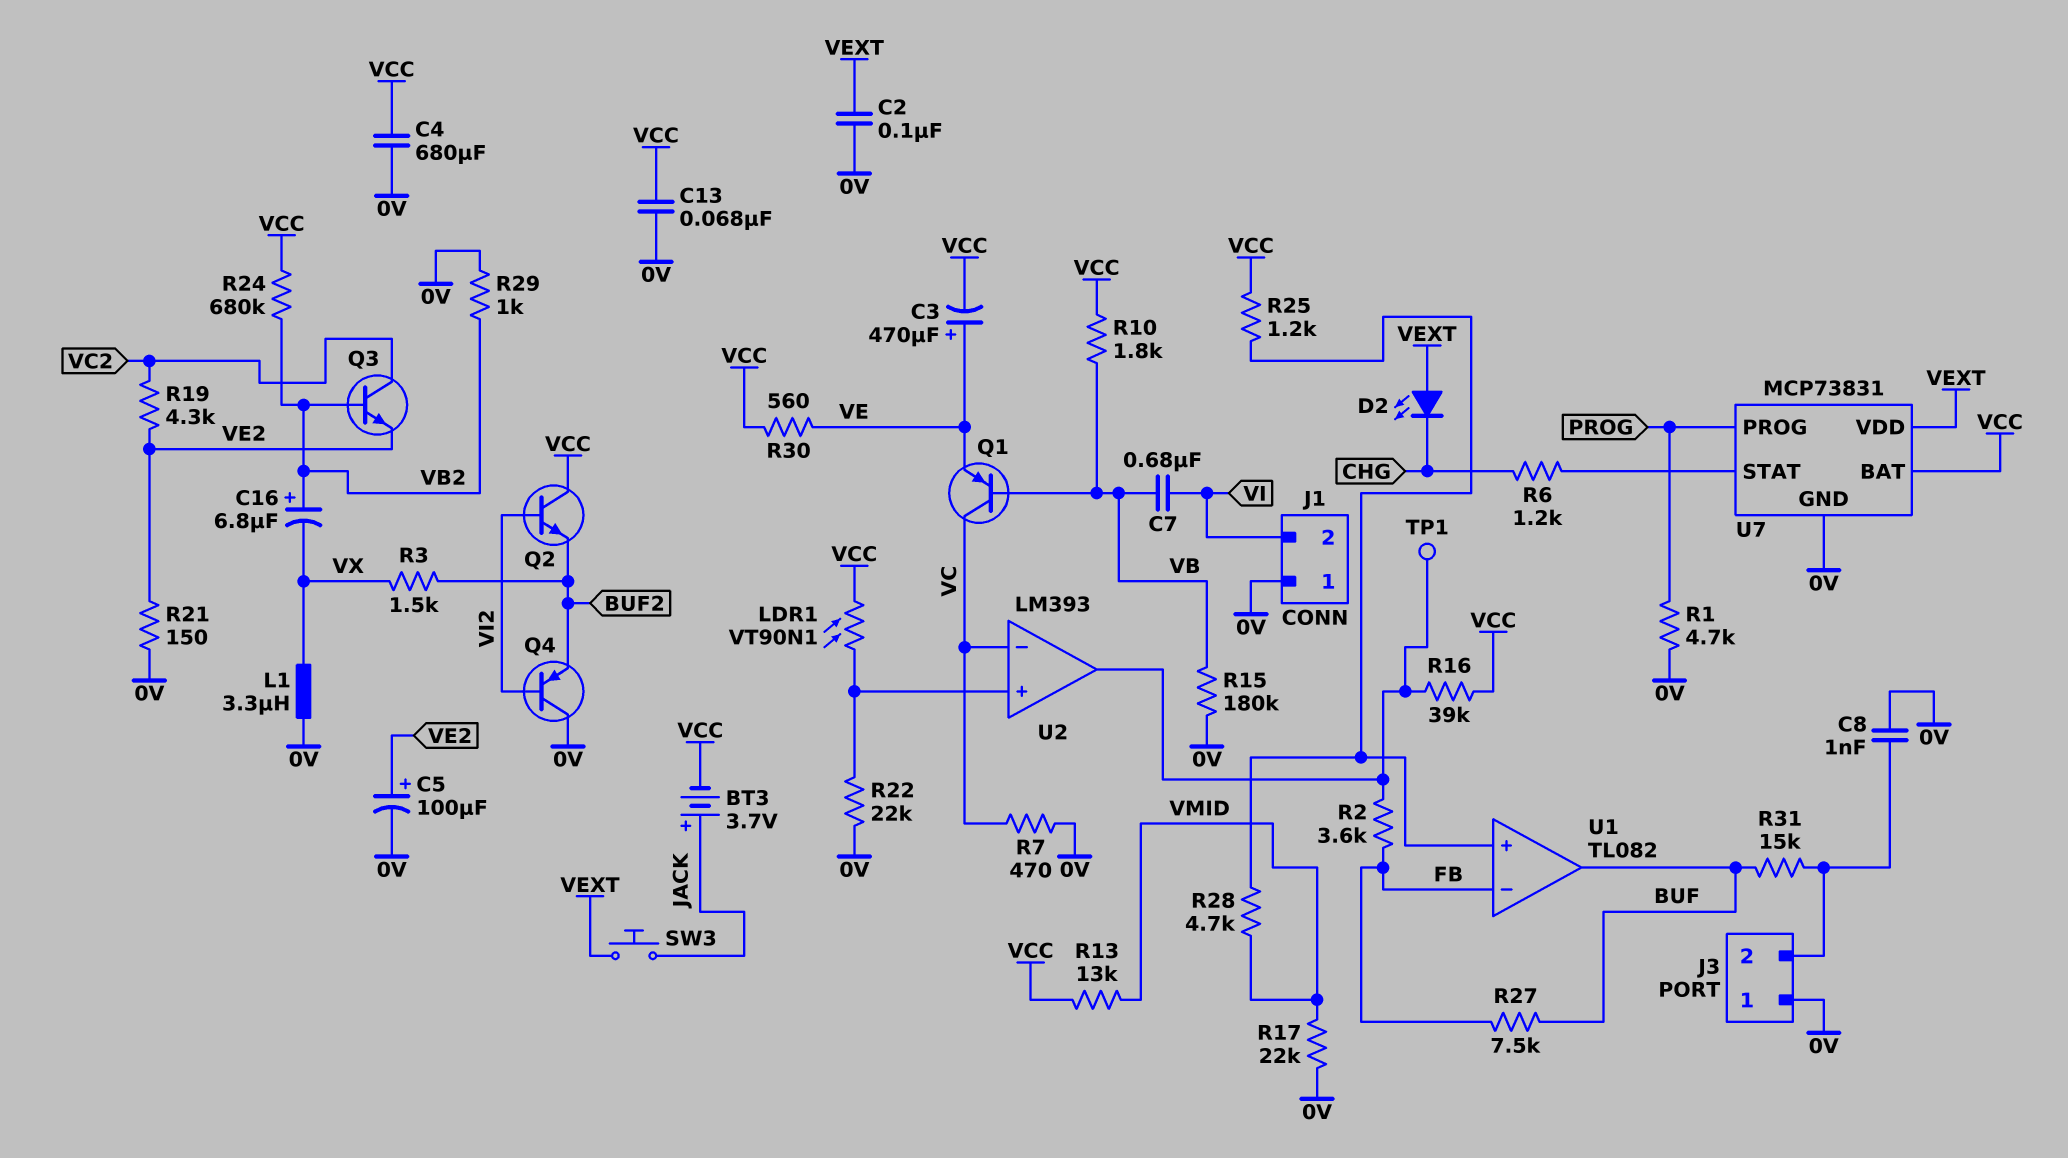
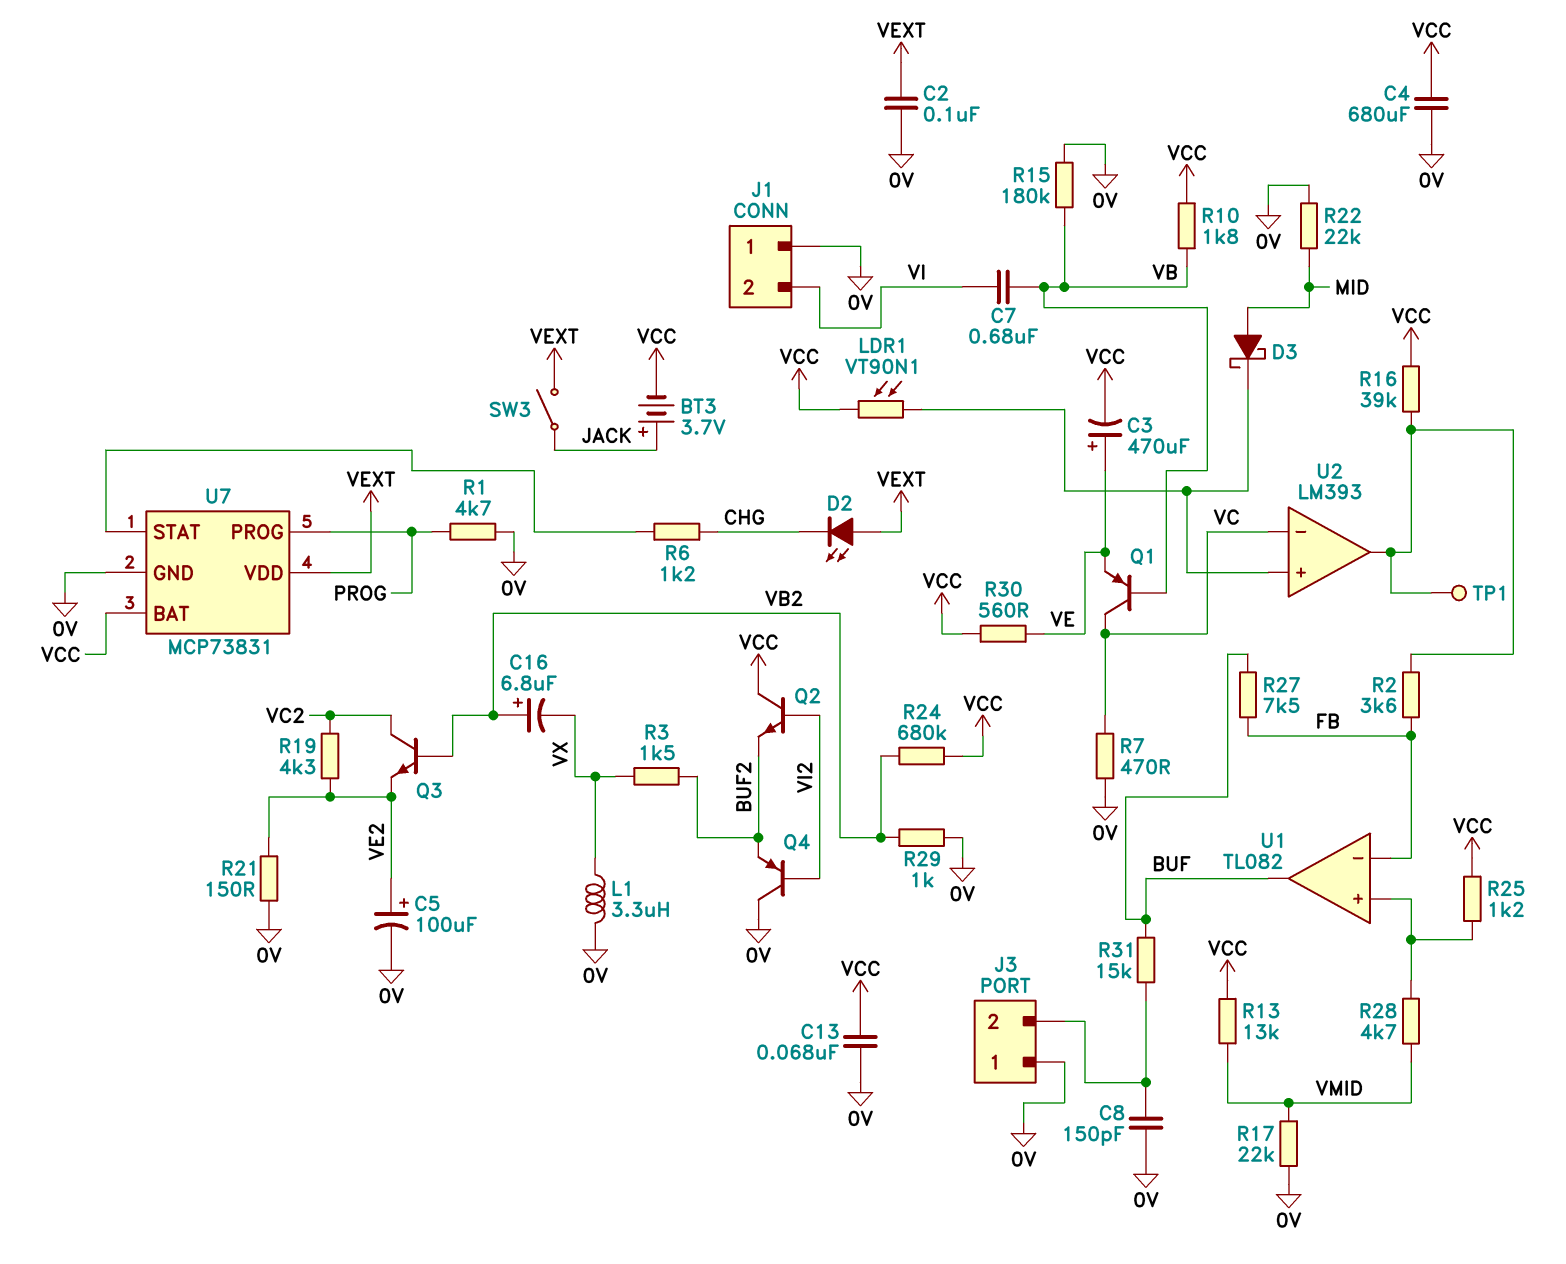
C8: 1nF (0V, J3/2) -> 150pF (0V, J3/2)
D3: none -> schottky (A MID, K U2/in+)
R22: 22k (0V, U2/in+) -> 22k (0V, MID)
SW3: button (JACK, VEXT) -> switch (JACK, VEXT)

